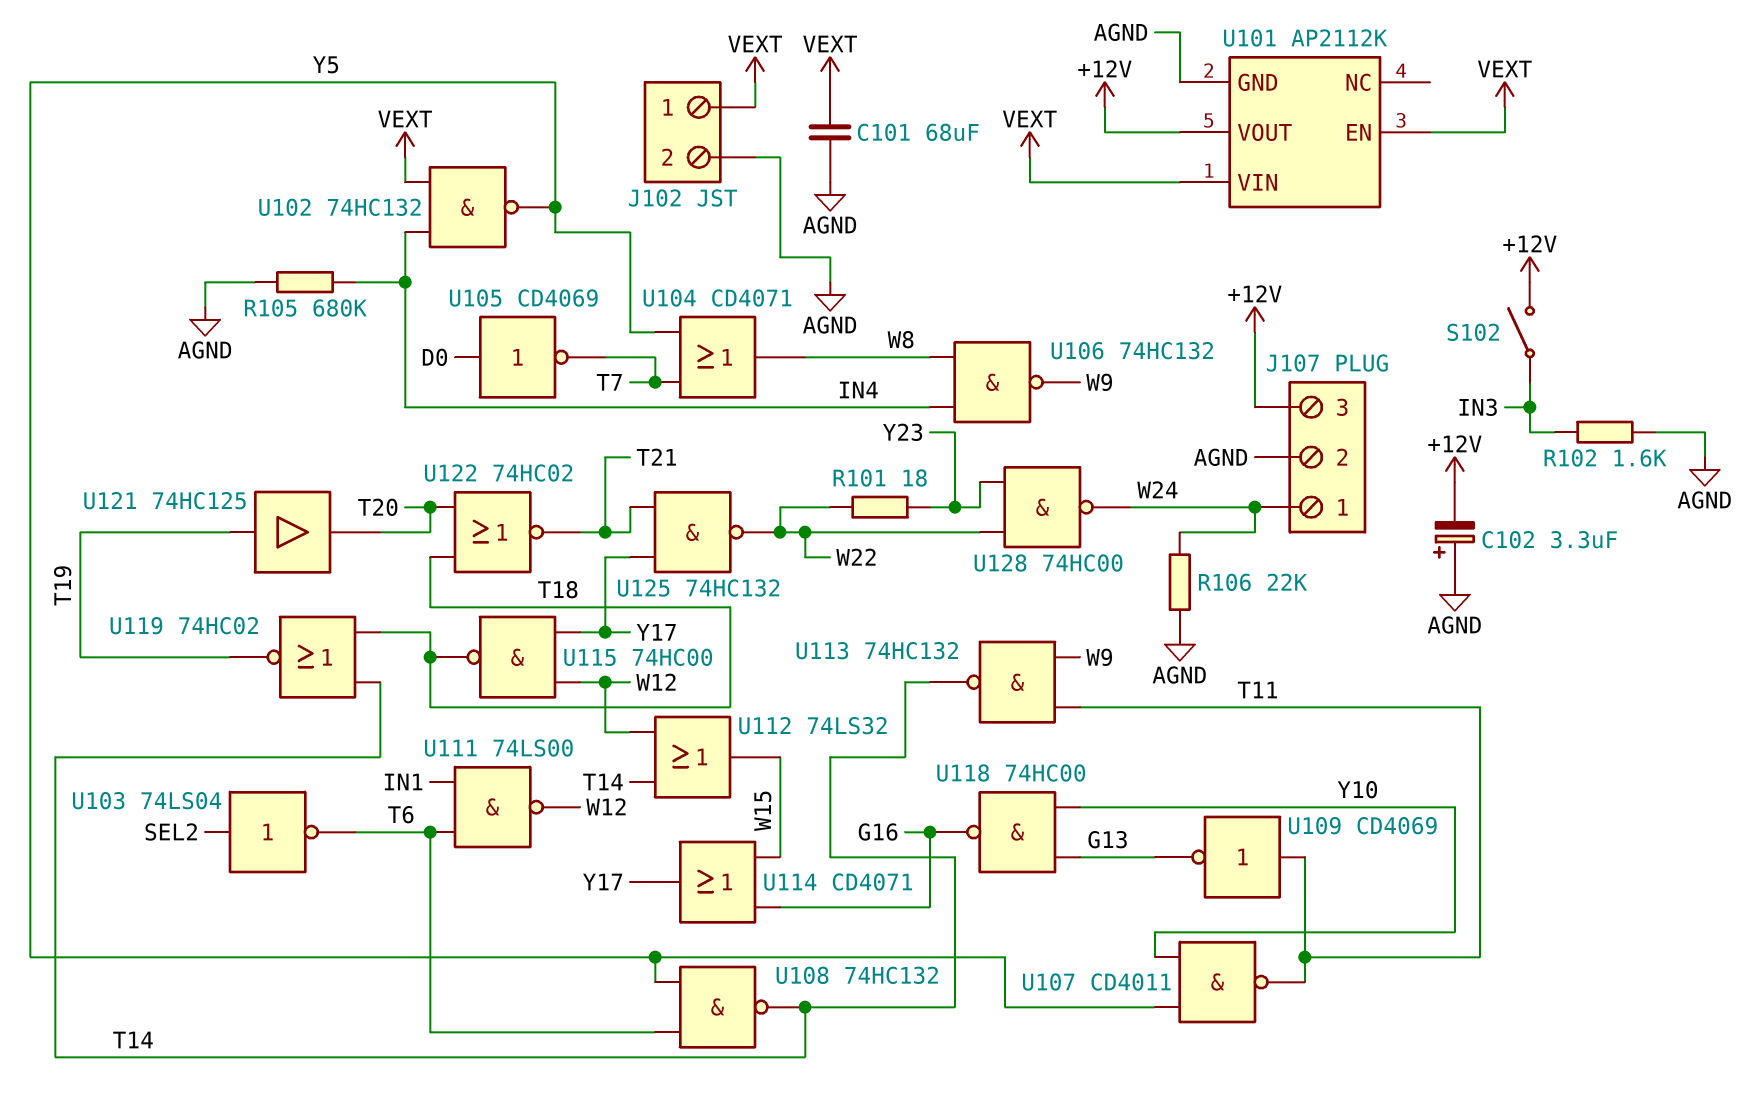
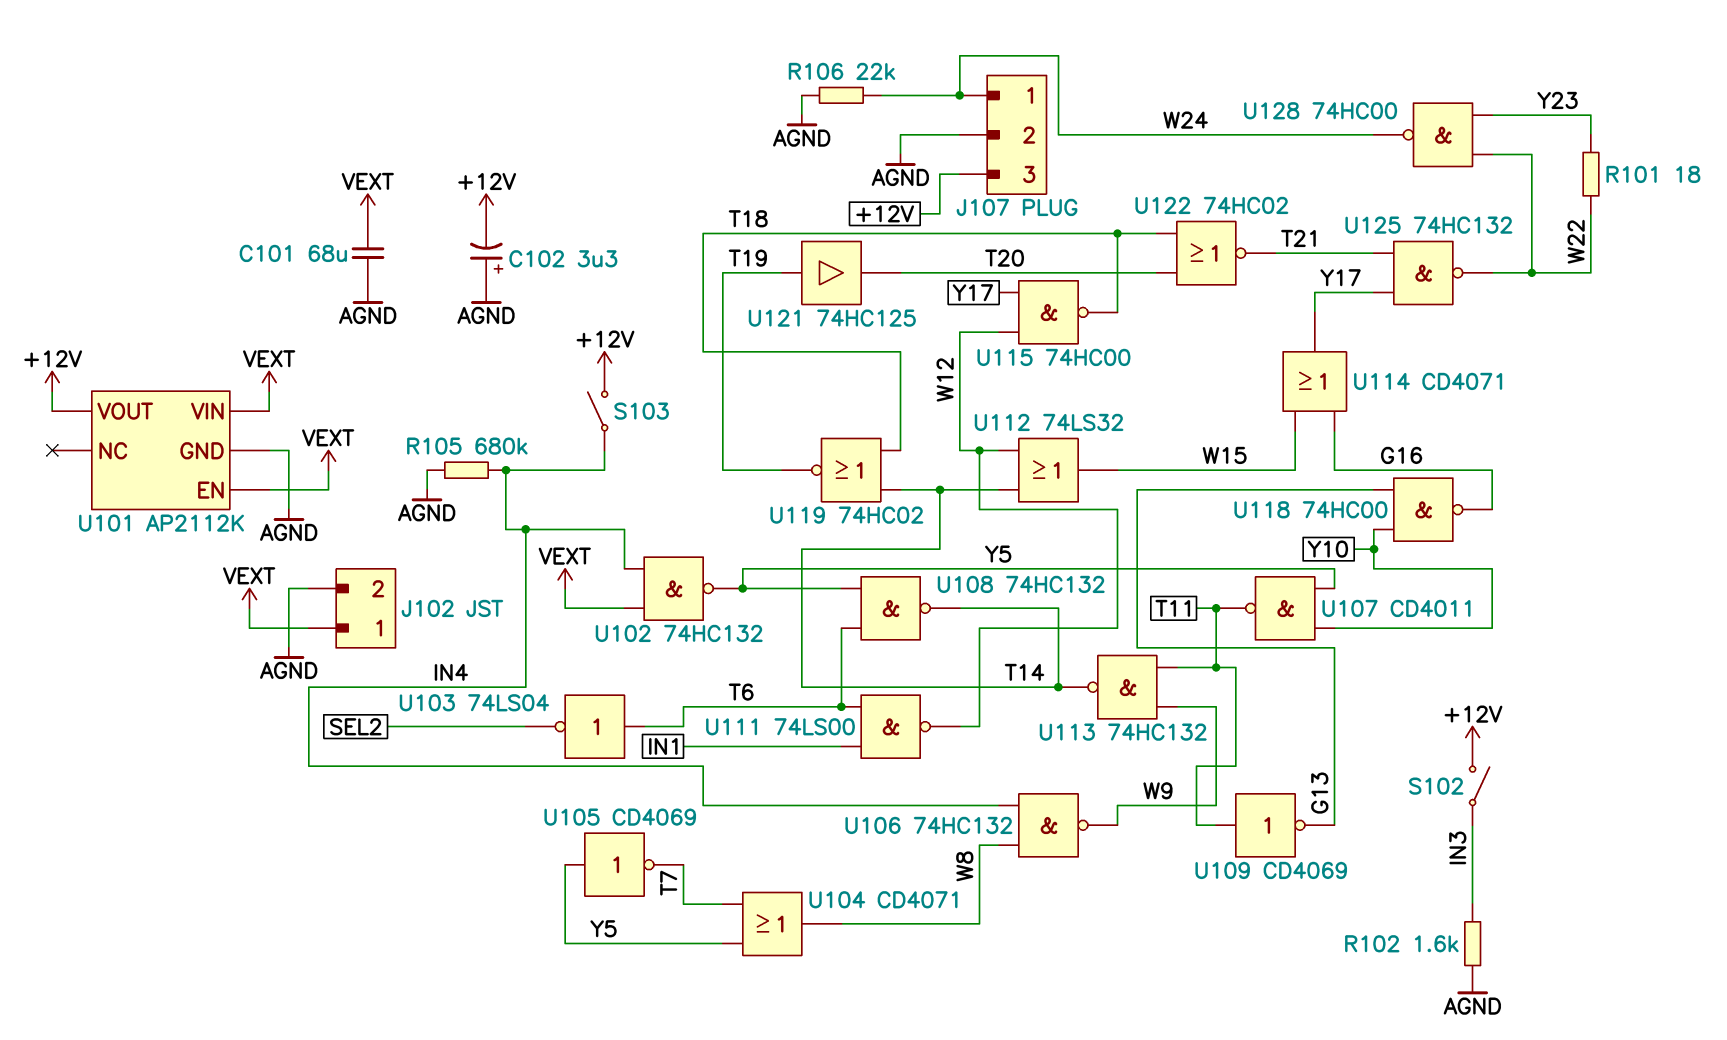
S103: none -> switch (+12V, IN4)
U103: NOT 74LS04 (in SEL2, out T6) -> NOT 74LS04 (in T6, out SEL2)
U105: NOT CD4069 (in D0, out T7) -> NOT CD4069 (in Y5, out T7)

